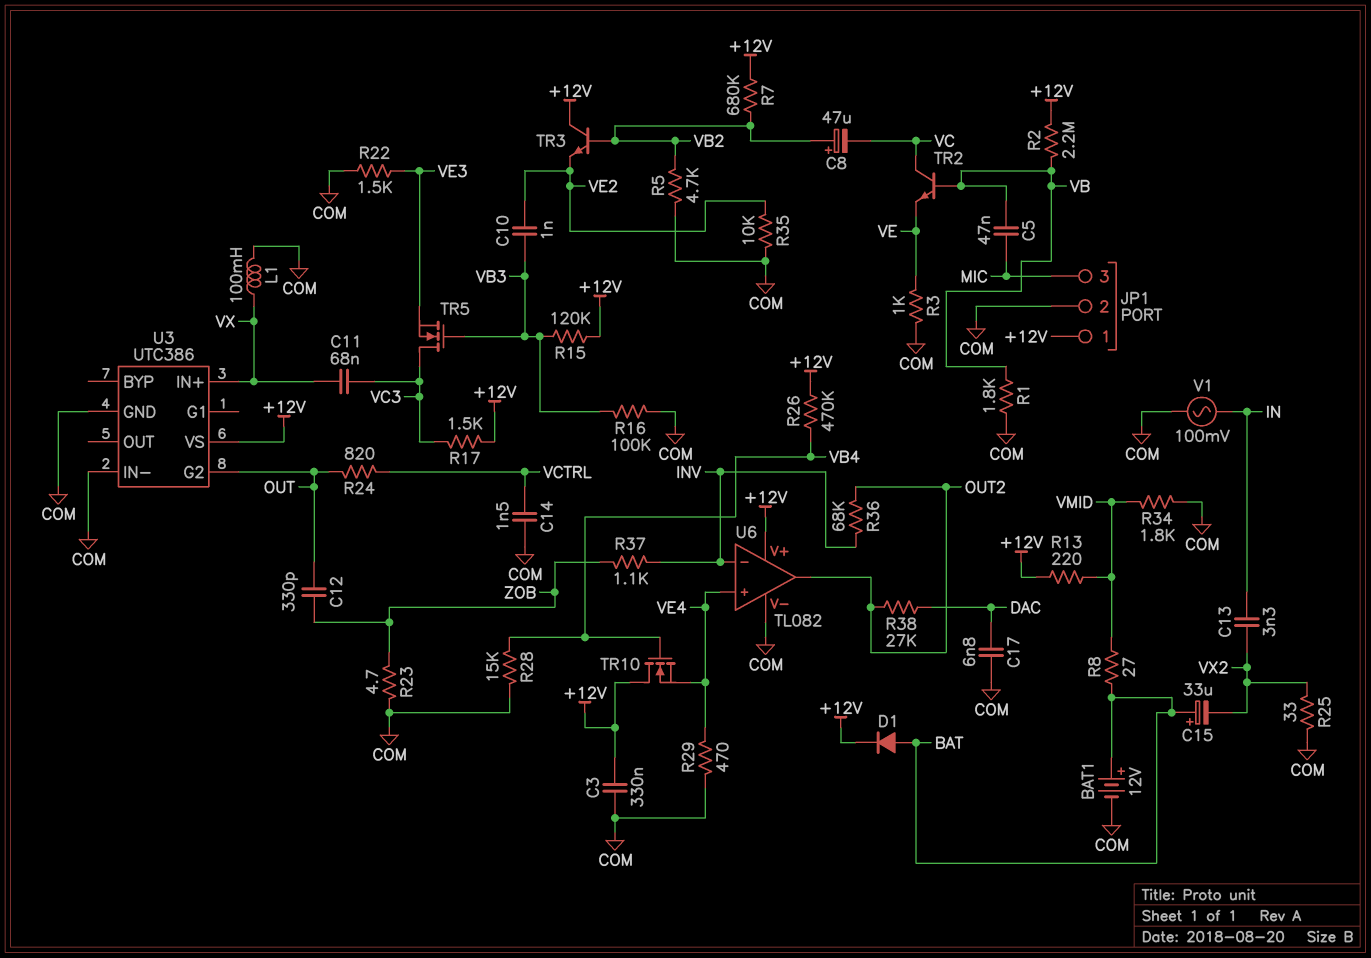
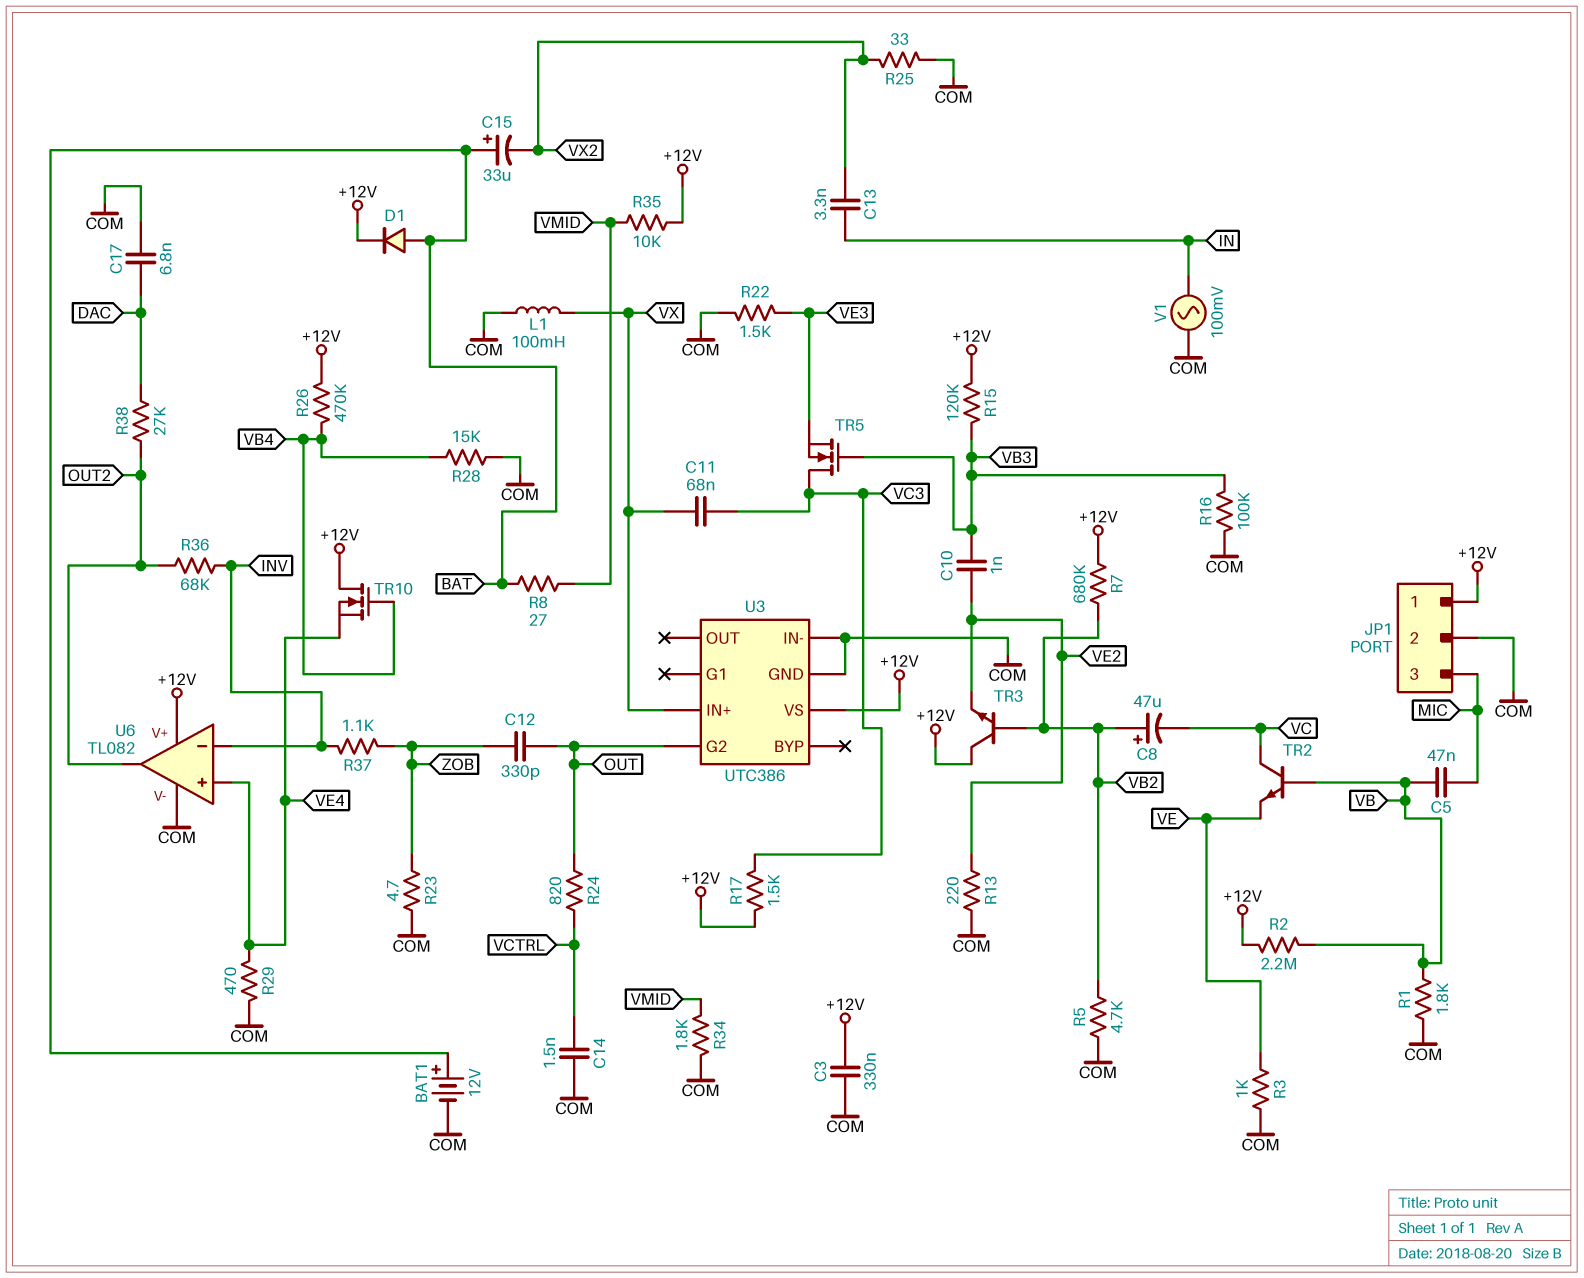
R13: 220 (+12V, VMID) -> 220 (COM, VE2)
R35: 10k (COM, VE2) -> 10k (+12V, VMID)

